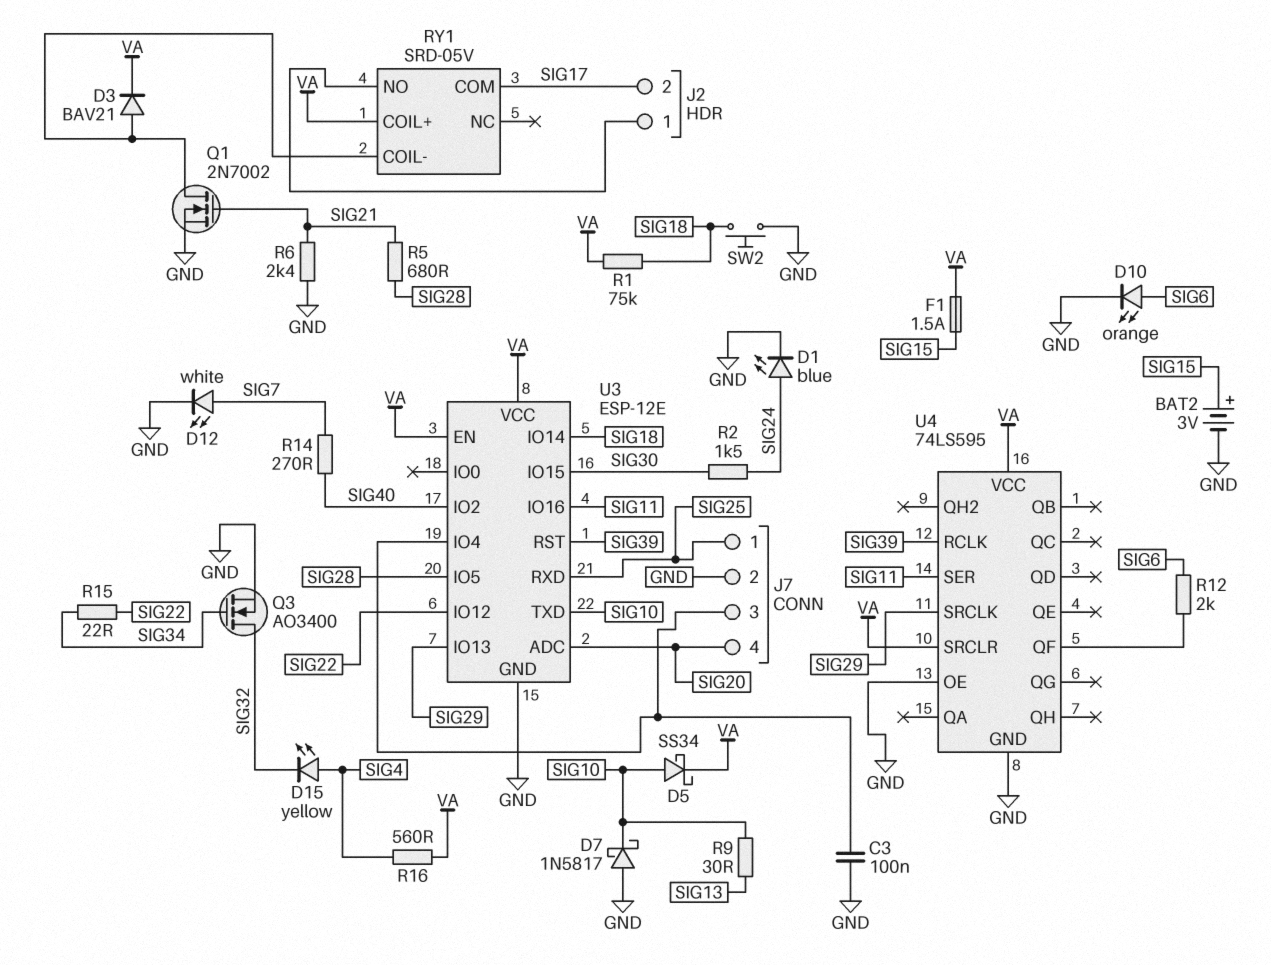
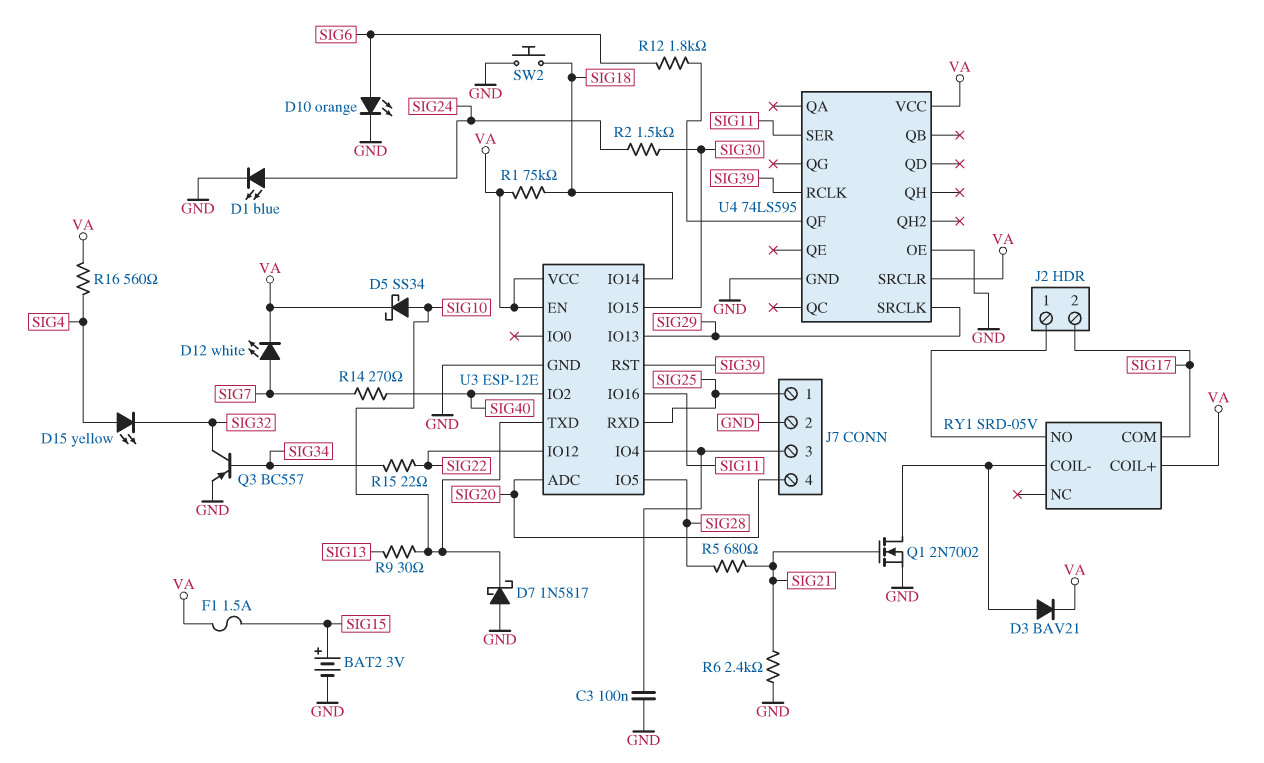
D12: LED white (A SIG7, K GND) -> LED white (A SIG7, K VA)
Q3: NMOS AO3400 (G SIG34, D SIG32, S GND) -> PNP BC557 (B SIG34, C SIG32, E GND)
R12: 2k (SIG6, U4/QF) -> 1.8k (SIG6, U4/QF)

